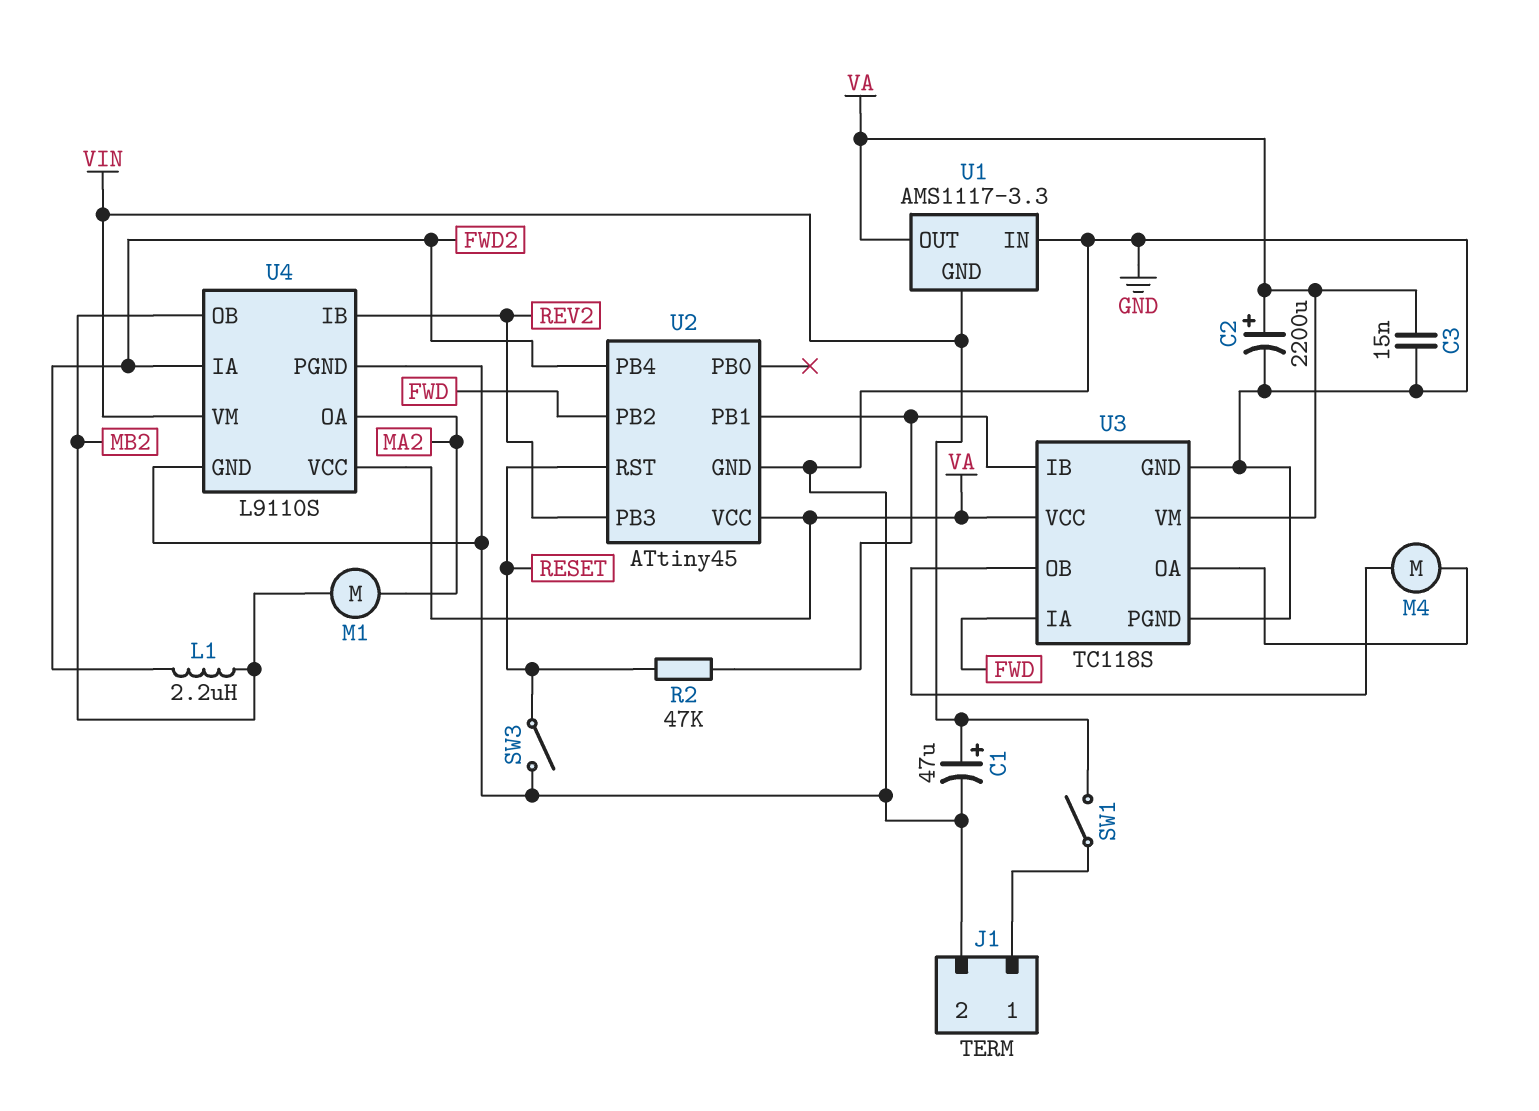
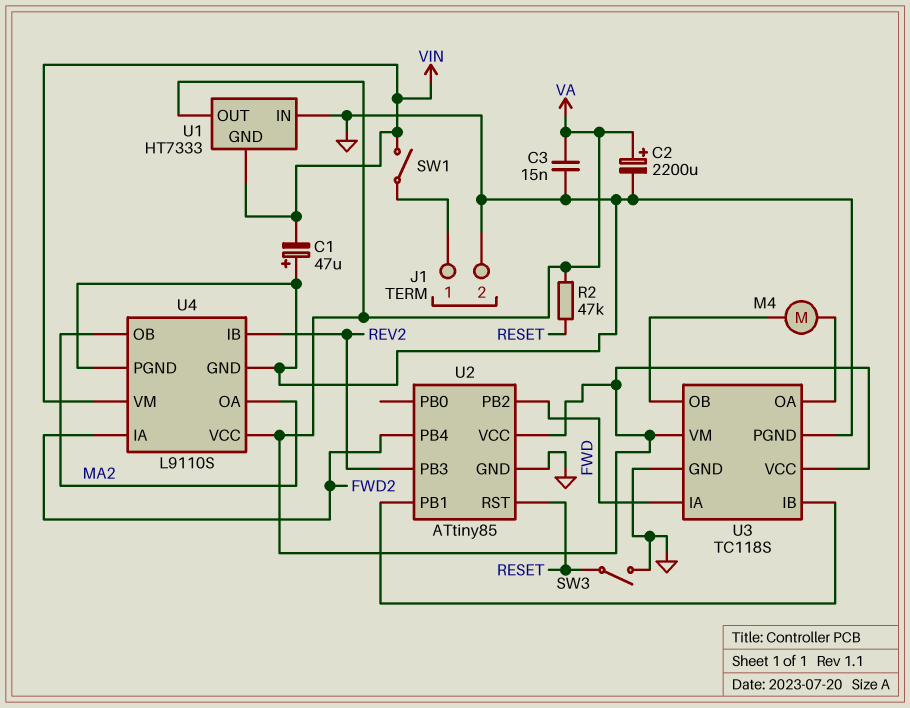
C1: 47uF (plus VIN, minus GND) -> 47uF (plus GND, minus VIN)
L1: 2.2uH (FWD2, MB2) -> none
M1: motor (MA2, MB2) -> none
R2: 47k (RESET, U2/PB1) -> 47k (RESET, VA)
U1: AMS1117-3.3 -> HT7333
U2: ATtiny45 -> ATtiny85
U4 pin OB: MB2 -> MA2

